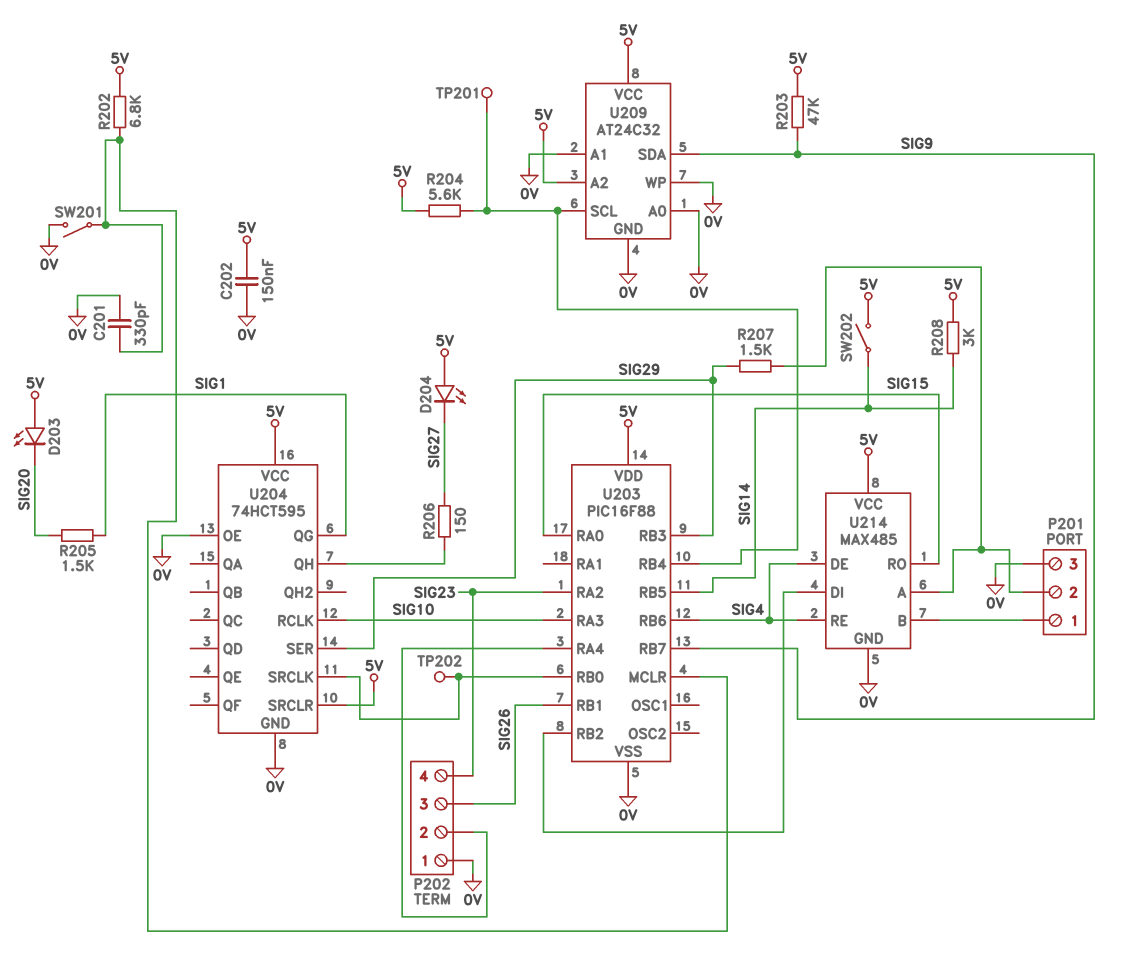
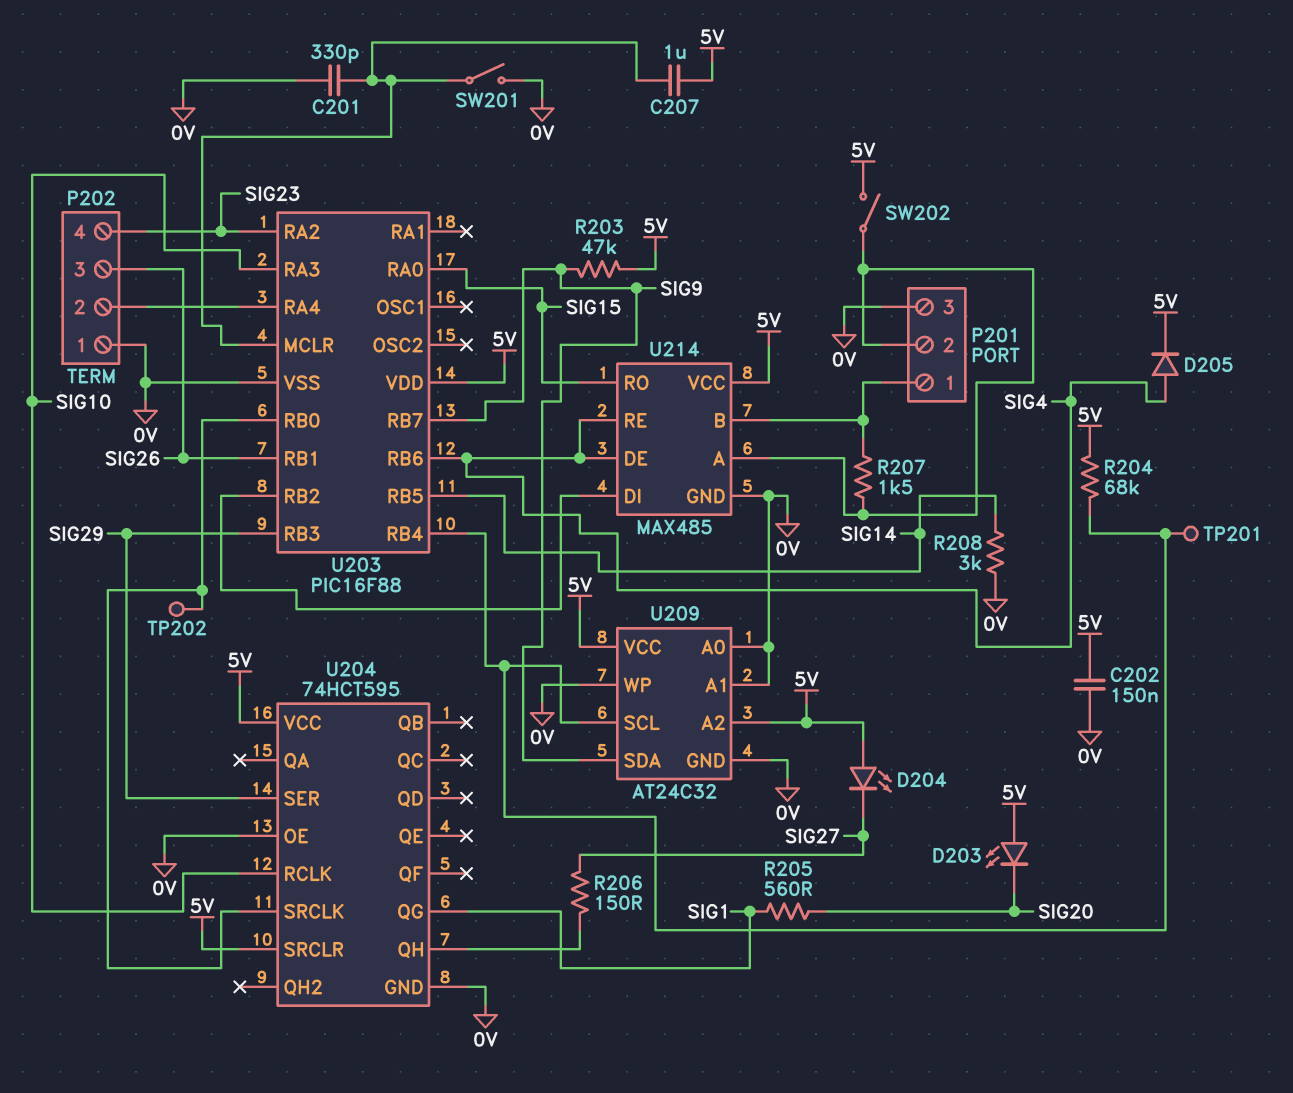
C207: none -> 1uF (5V, U203/MCLR)
D205: none -> diode (A SIG4, K 5V)
R202: 6.8k (5V, U203/MCLR) -> none
R204: 5.6k (5V, U203/RB4) -> 68k (5V, U203/RB4)
R205: 1.5k (SIG1, SIG20) -> 560 (SIG1, SIG20)
R207: 1.5k (P201/2, SIG29) -> 1.5k (P201/1, P201/2)
R208: 3k (5V, SIG14) -> 3k (0V, SIG14)
SW202: switch (5V, SIG14) -> switch (5V, P201/2)

